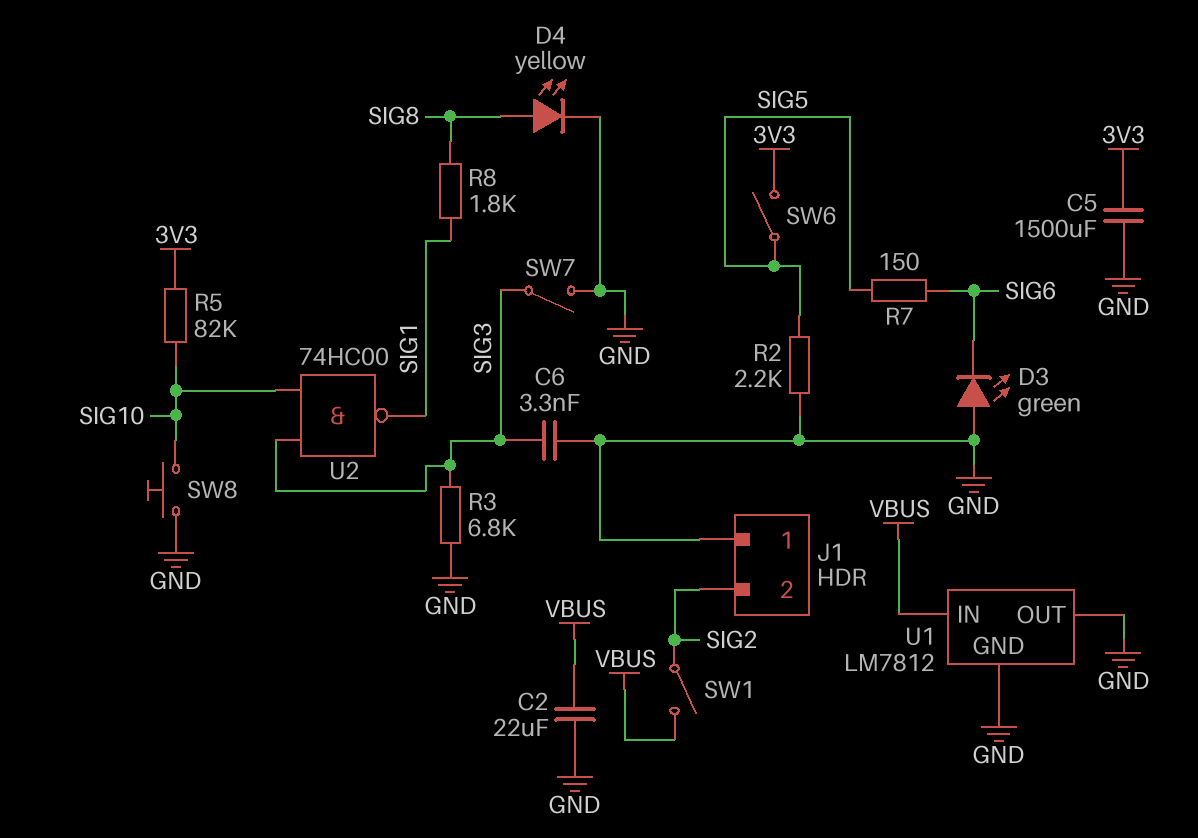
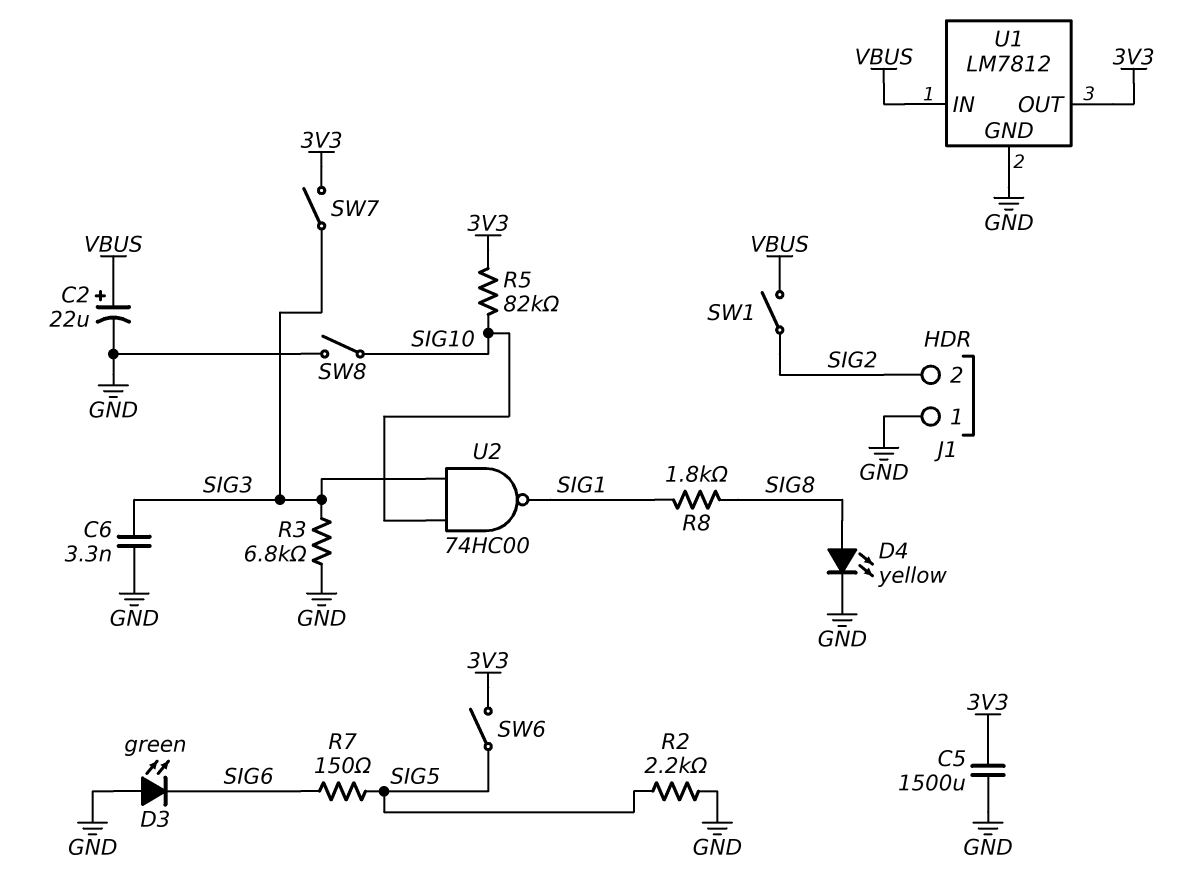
C2: 22uF (GND, VBUS) -> 22uF (plus VBUS, minus GND)
SW7: switch (GND, SIG3) -> switch (3V3, SIG3)
SW8: button (GND, SIG10) -> switch (GND, SIG10)
U1 pin OUT: GND -> 3V3

